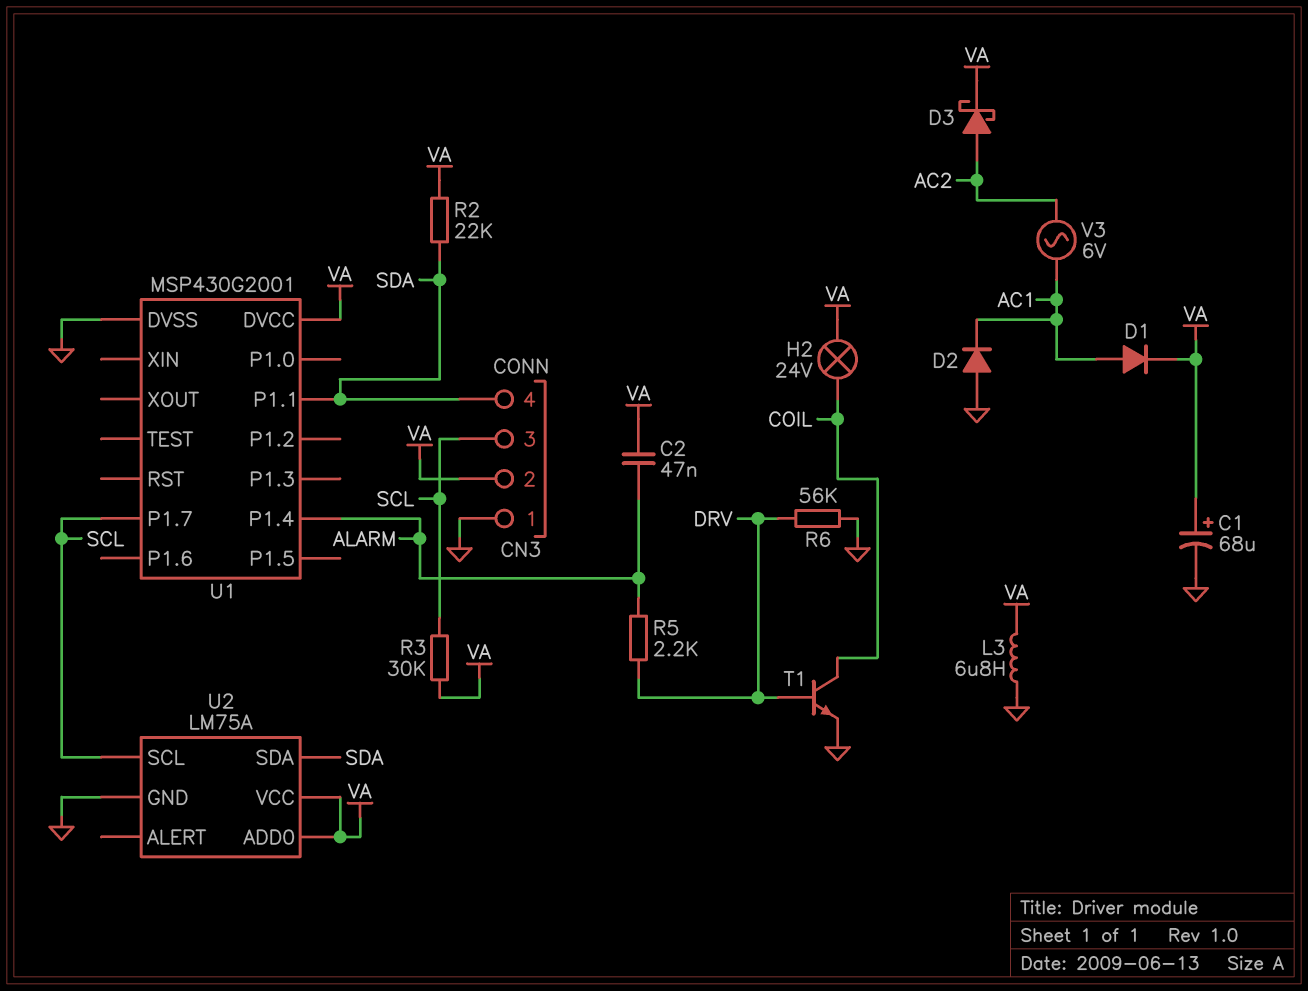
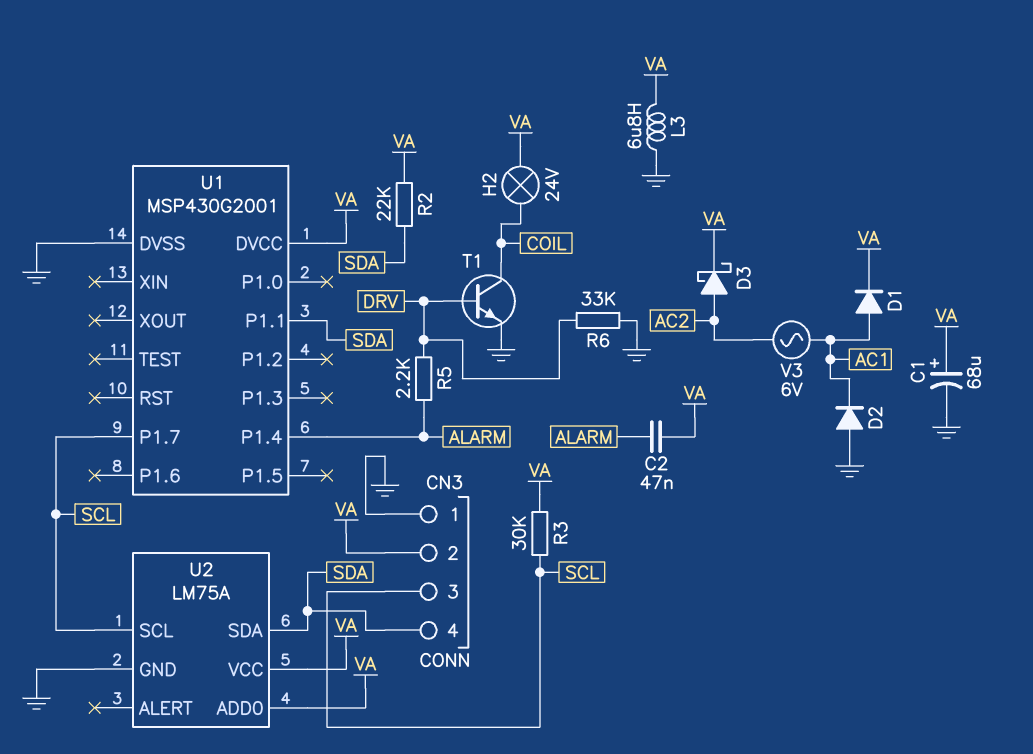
R6: 56k (DRV, GND) -> 33k (DRV, GND)

